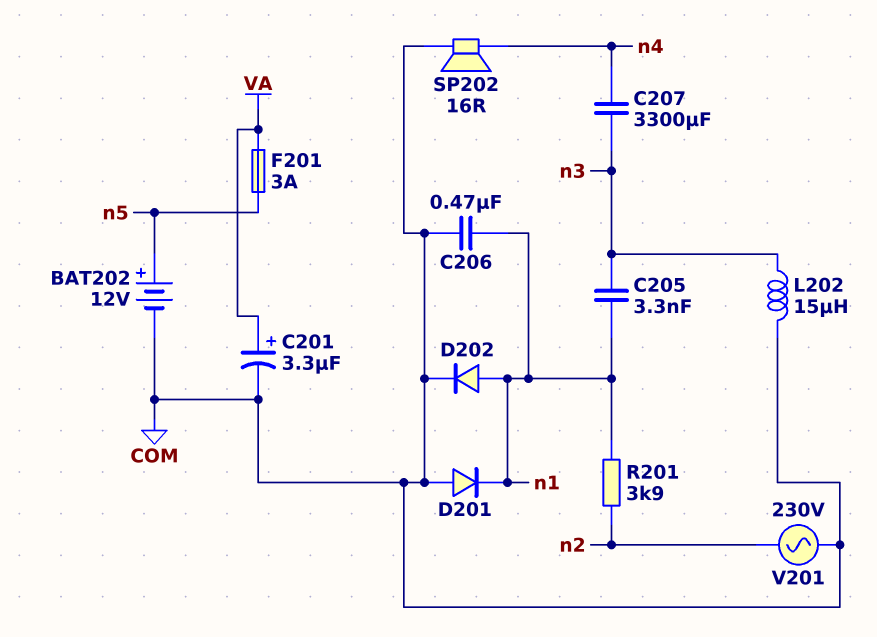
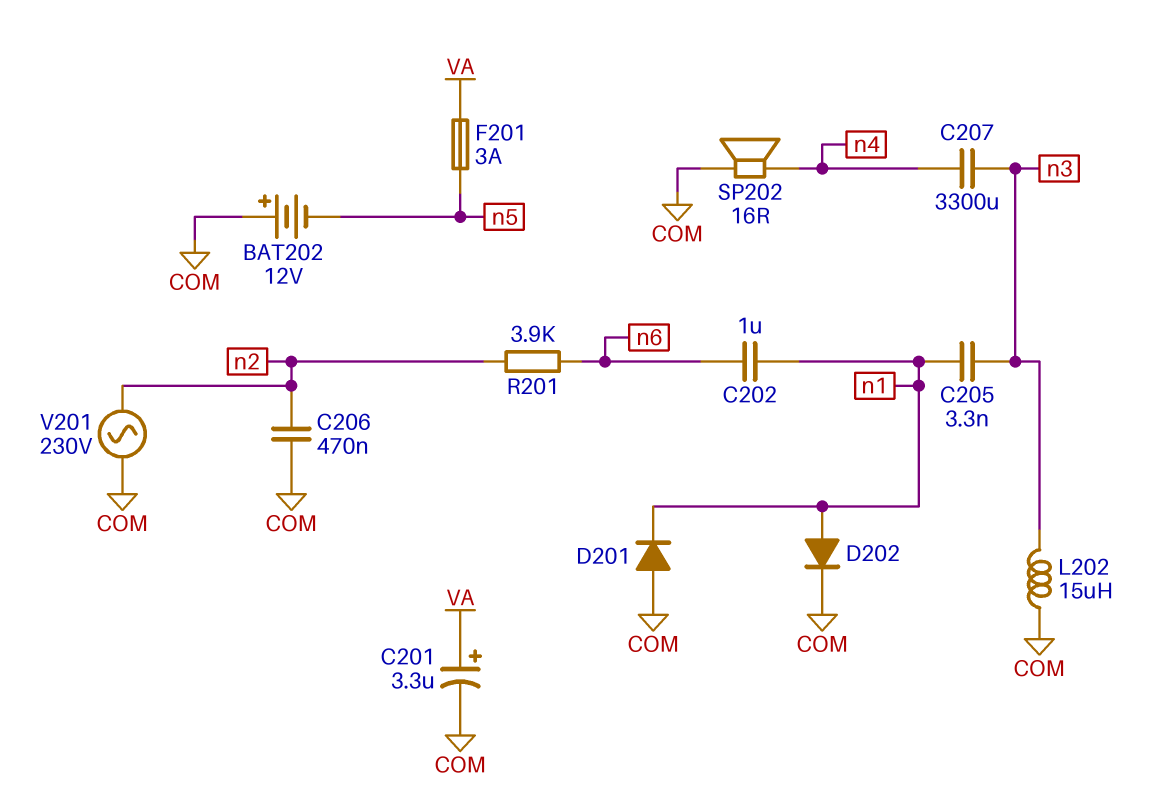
BAT202: 12V (plus n5, minus COM) -> 12V (plus COM, minus n5)
C202: none -> 1uF (n1, n6)
C206: 470nF (COM, n1) -> 470nF (COM, n2)
R201: 3.9k (n1, n2) -> 3.9k (n2, n6)

